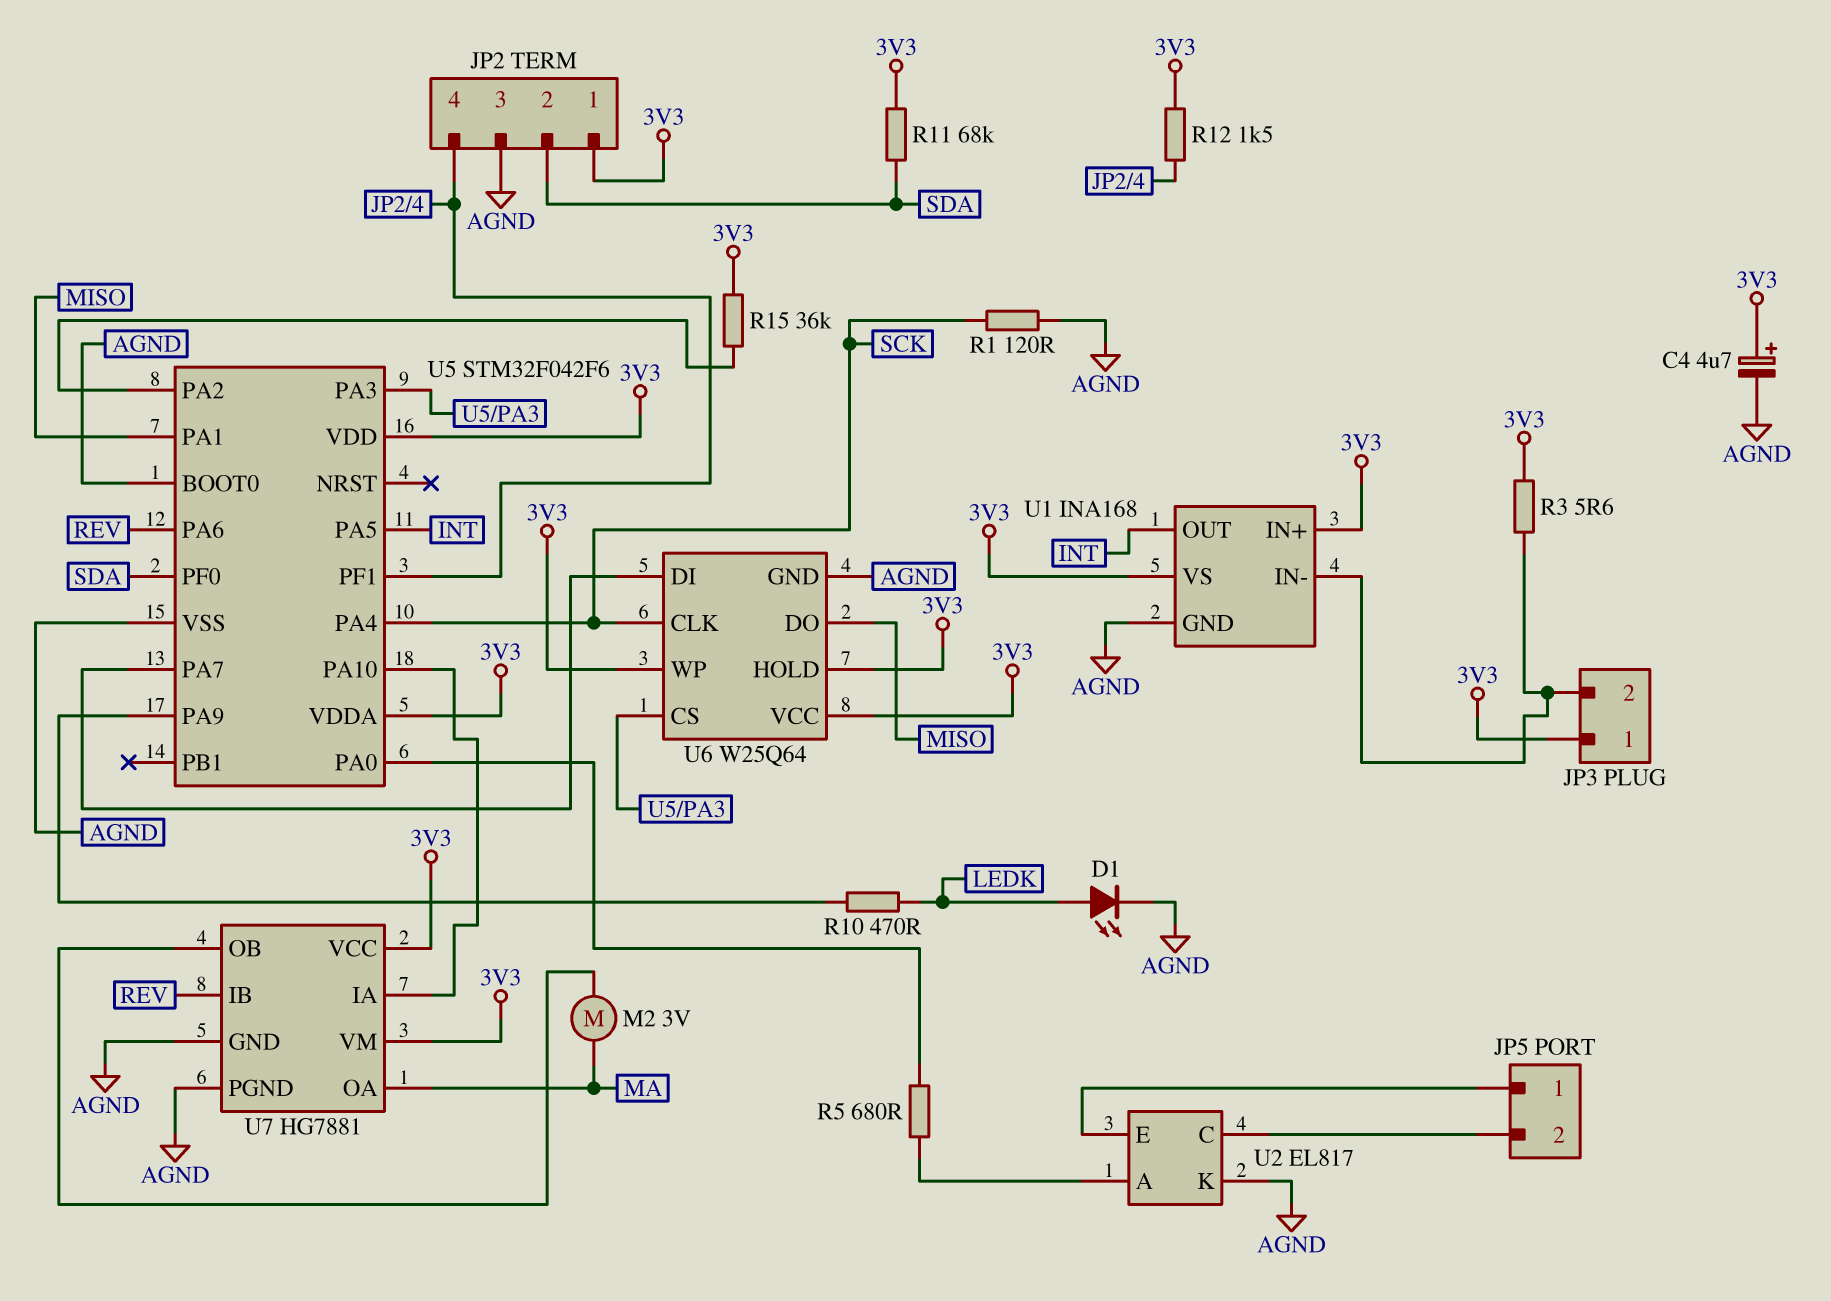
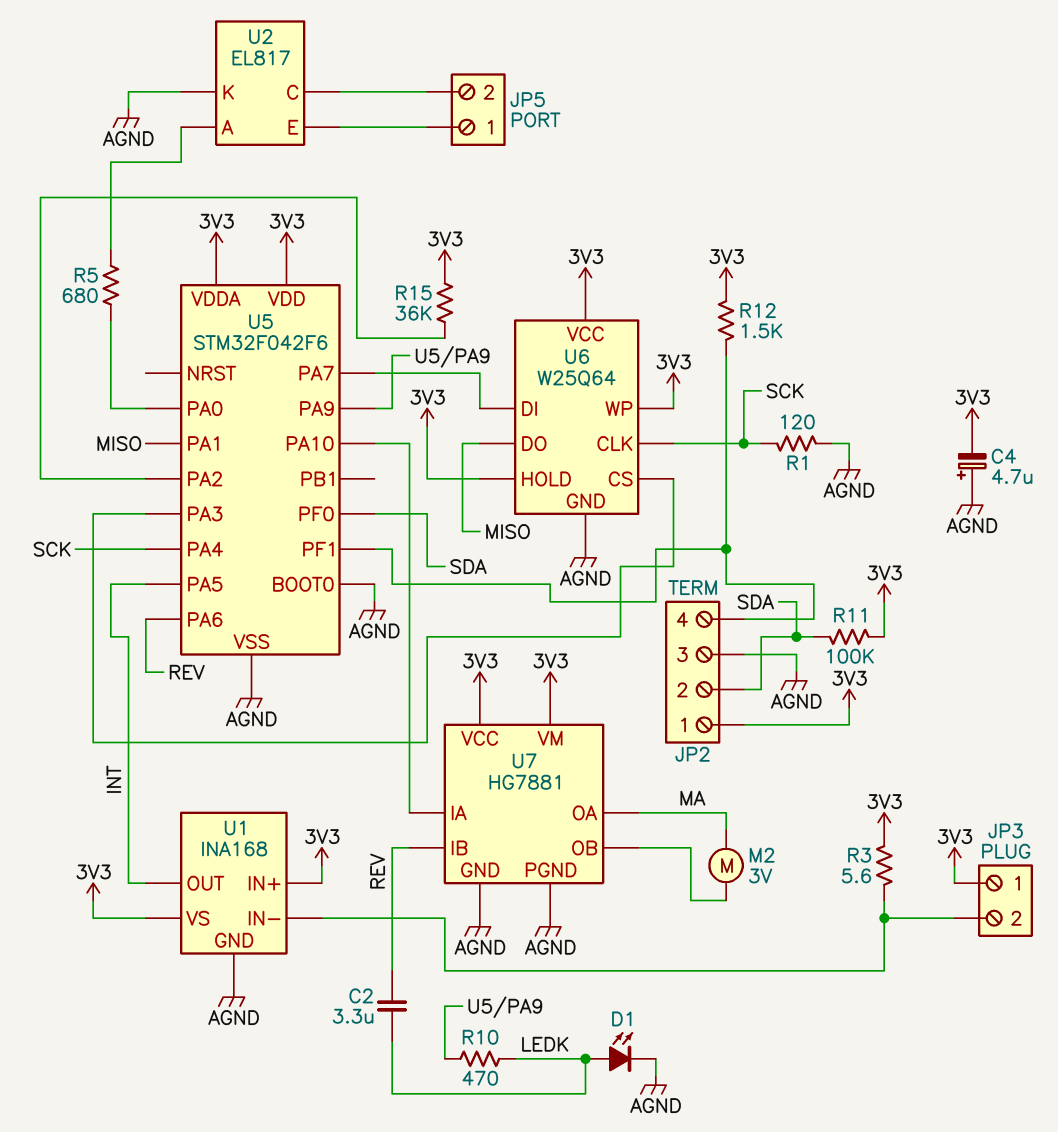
C2: none -> 3.3uF (LEDK, REV)
C4: 4.7uF (plus 3V3, minus AGND) -> 4.7uF (plus AGND, minus 3V3)
R11: 68k (3V3, SDA) -> 100k (3V3, SDA)

